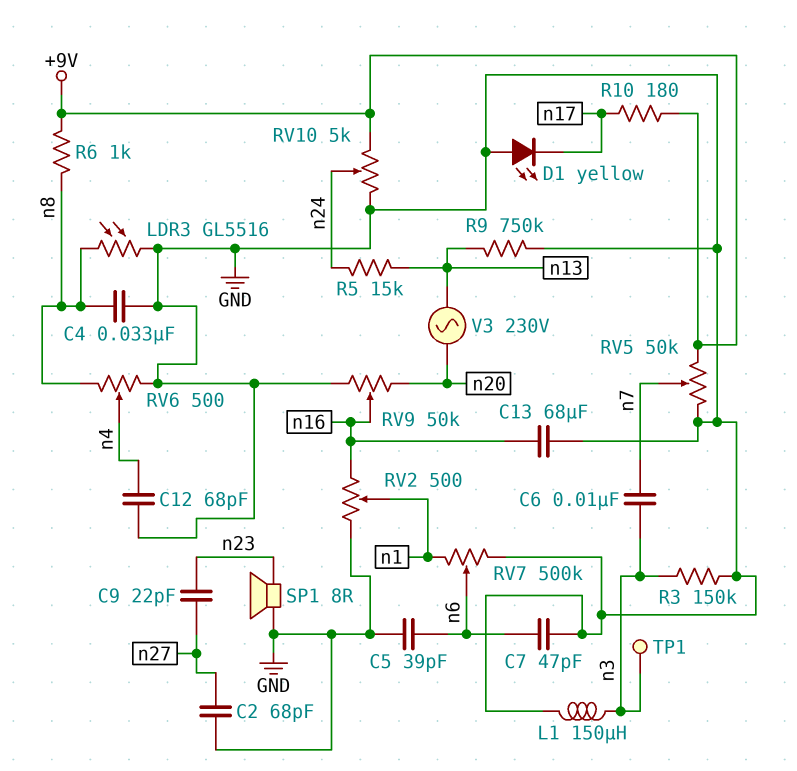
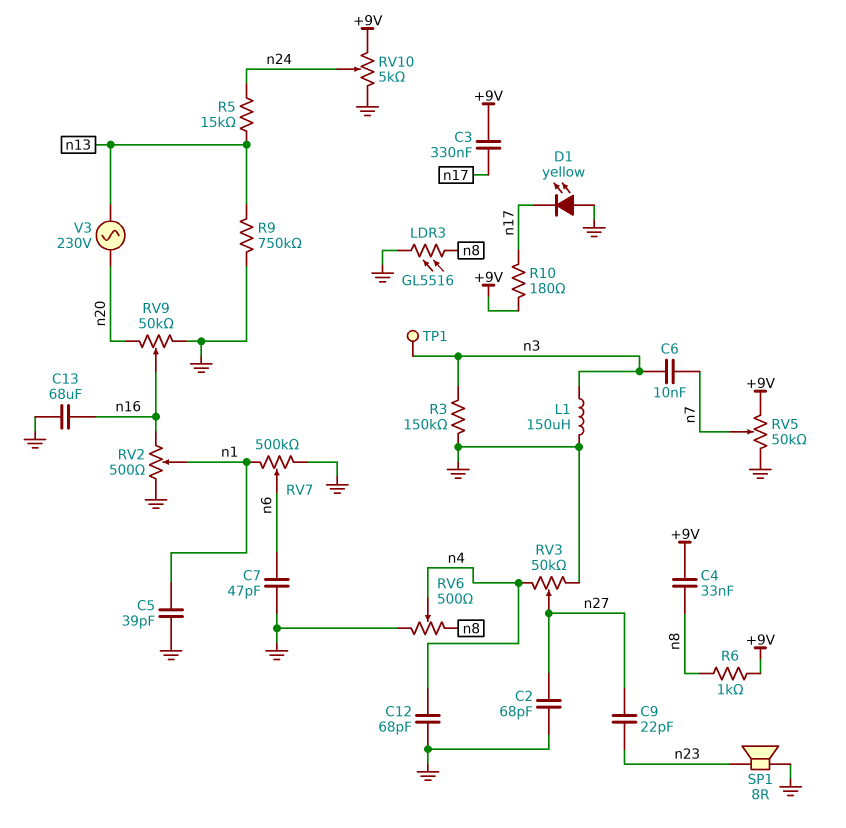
C3: none -> 330nF (+9V, n17)
C4: 33nF (GND, n8) -> 33nF (+9V, n8)
C5: 39pF (GND, n6) -> 39pF (GND, n1)
RV3: none -> 50k (GND, n4, wiper n27)

